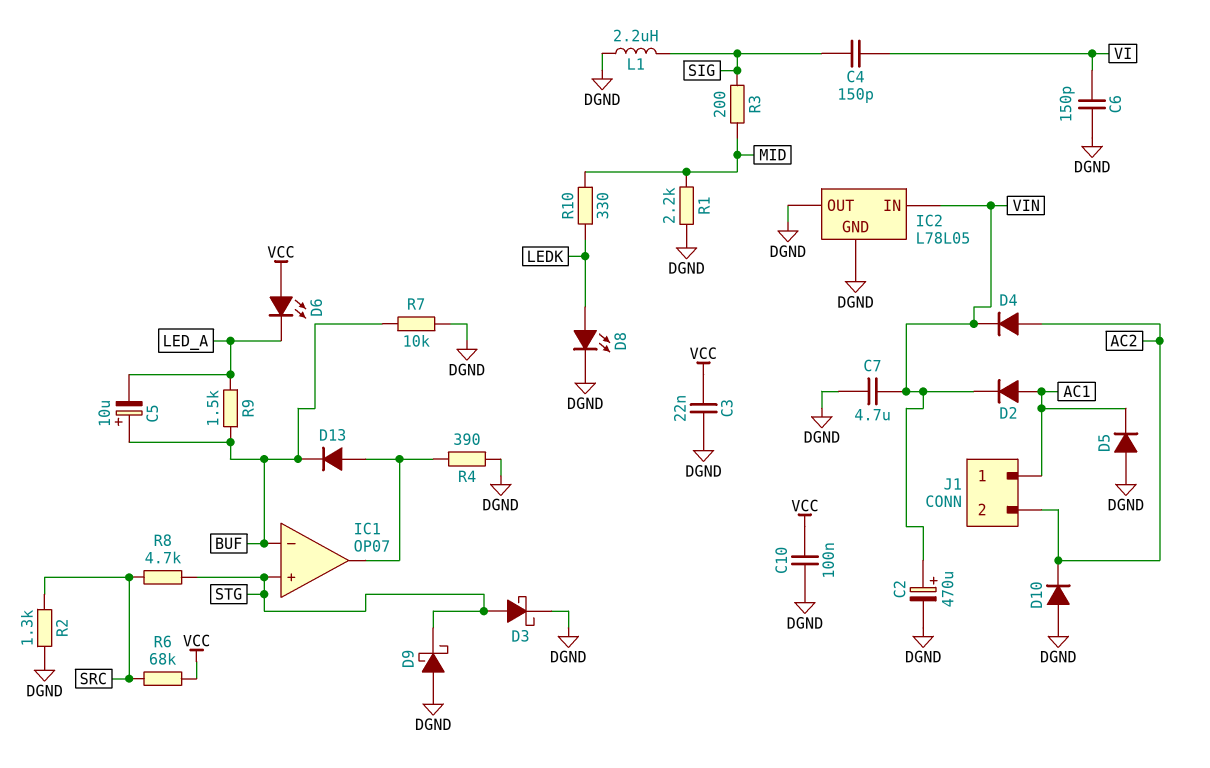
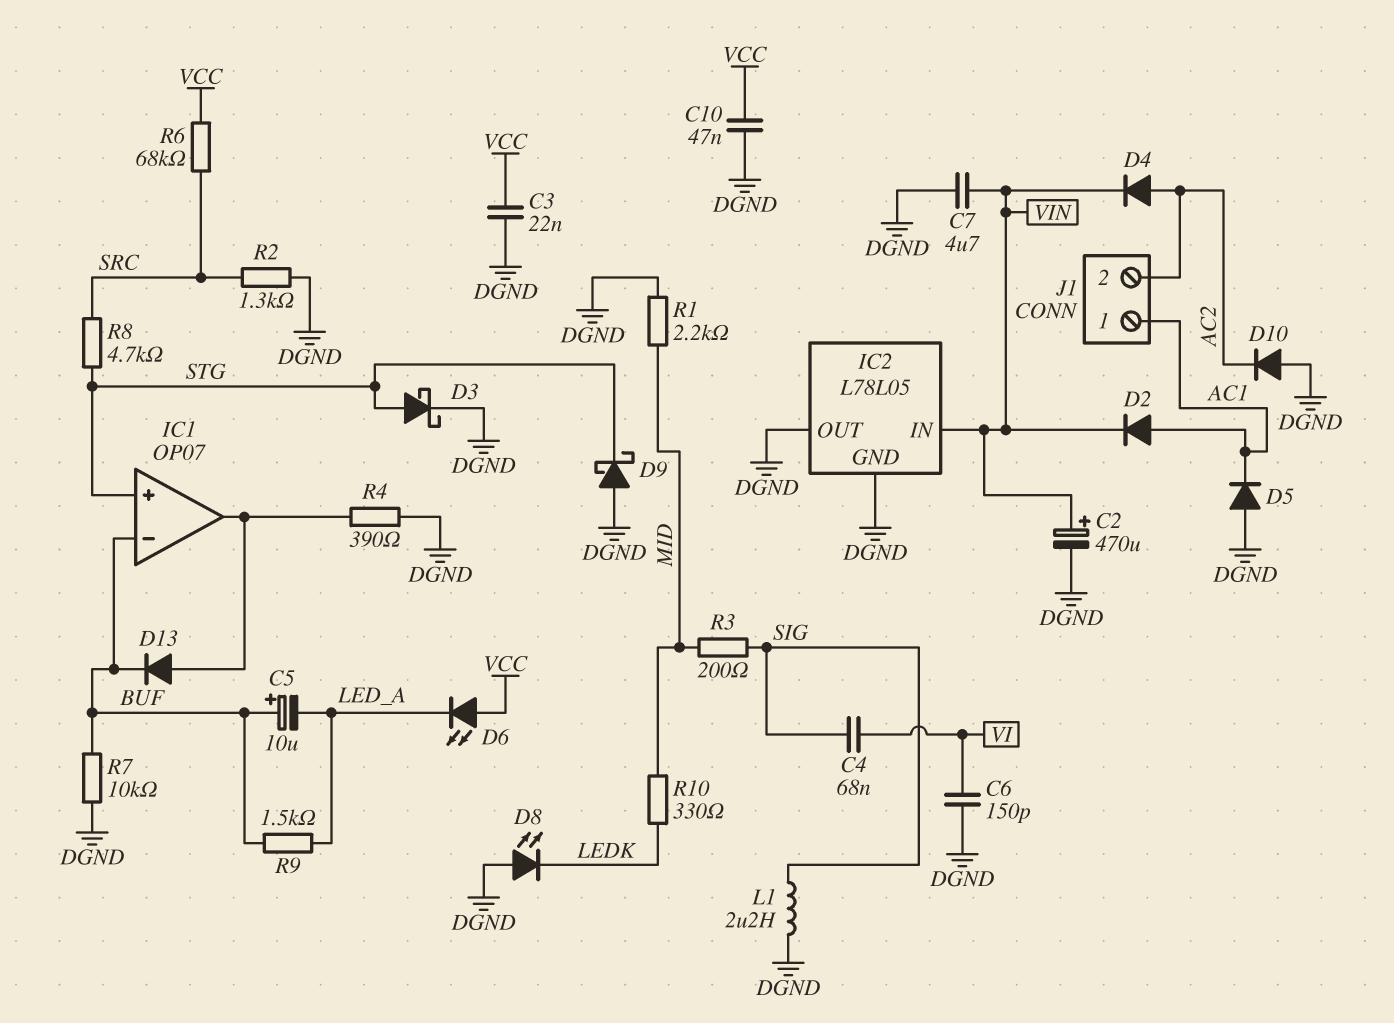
C4: 150pF (SIG, VI) -> 68nF (SIG, VI)
C10: 100nF (DGND, VCC) -> 47nF (DGND, VCC)
D8: LED (A LEDK, K DGND) -> LED (A DGND, K LEDK)

